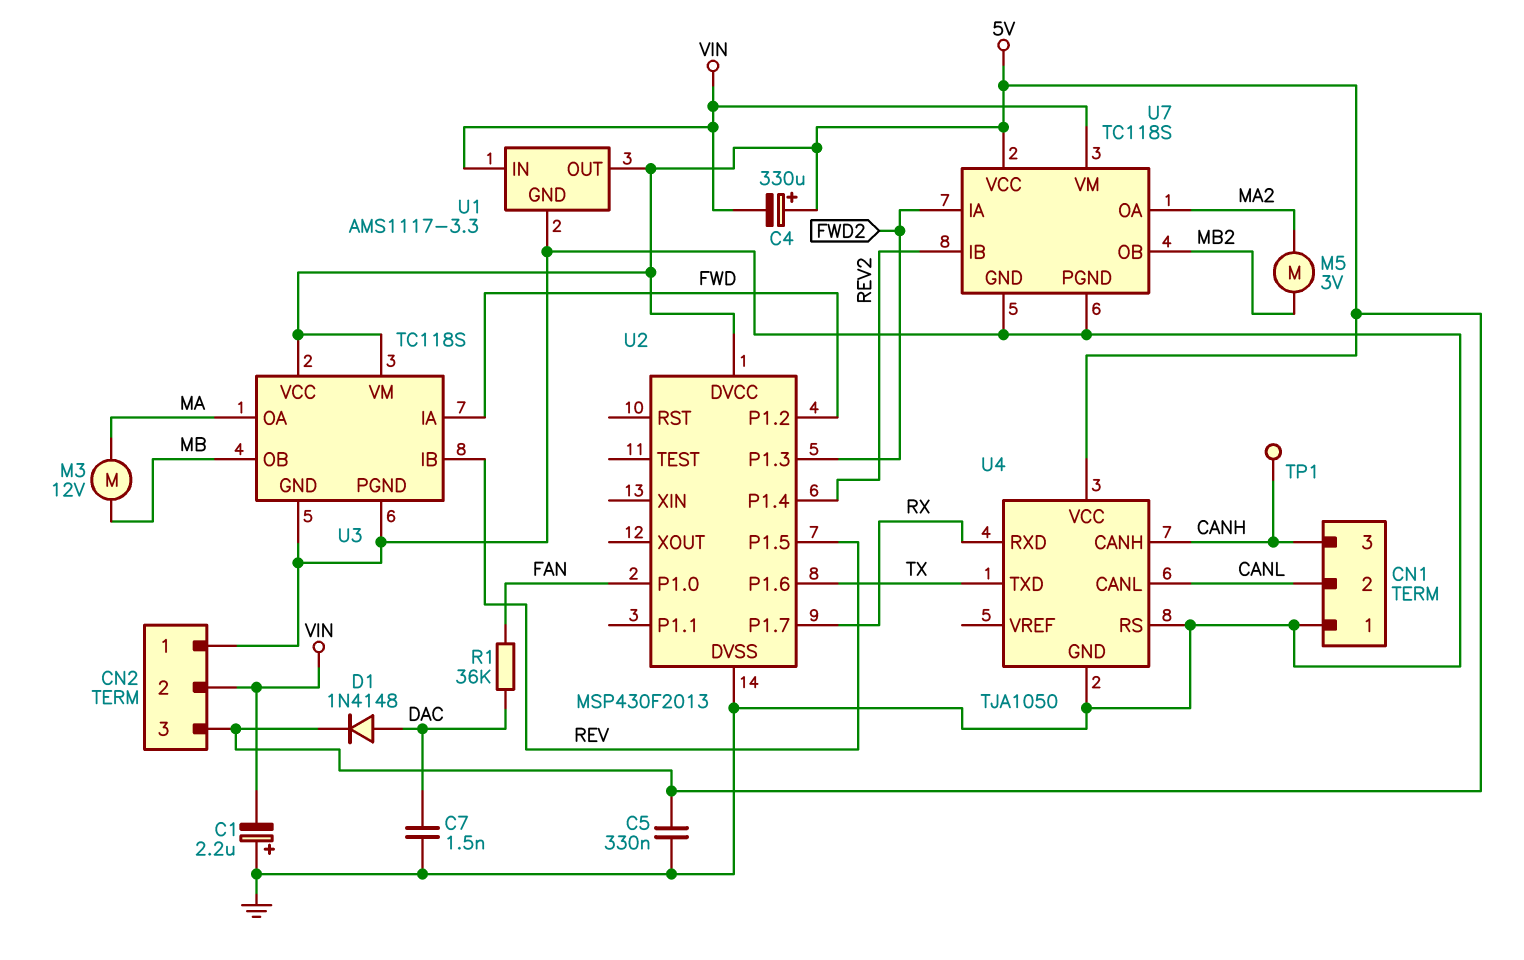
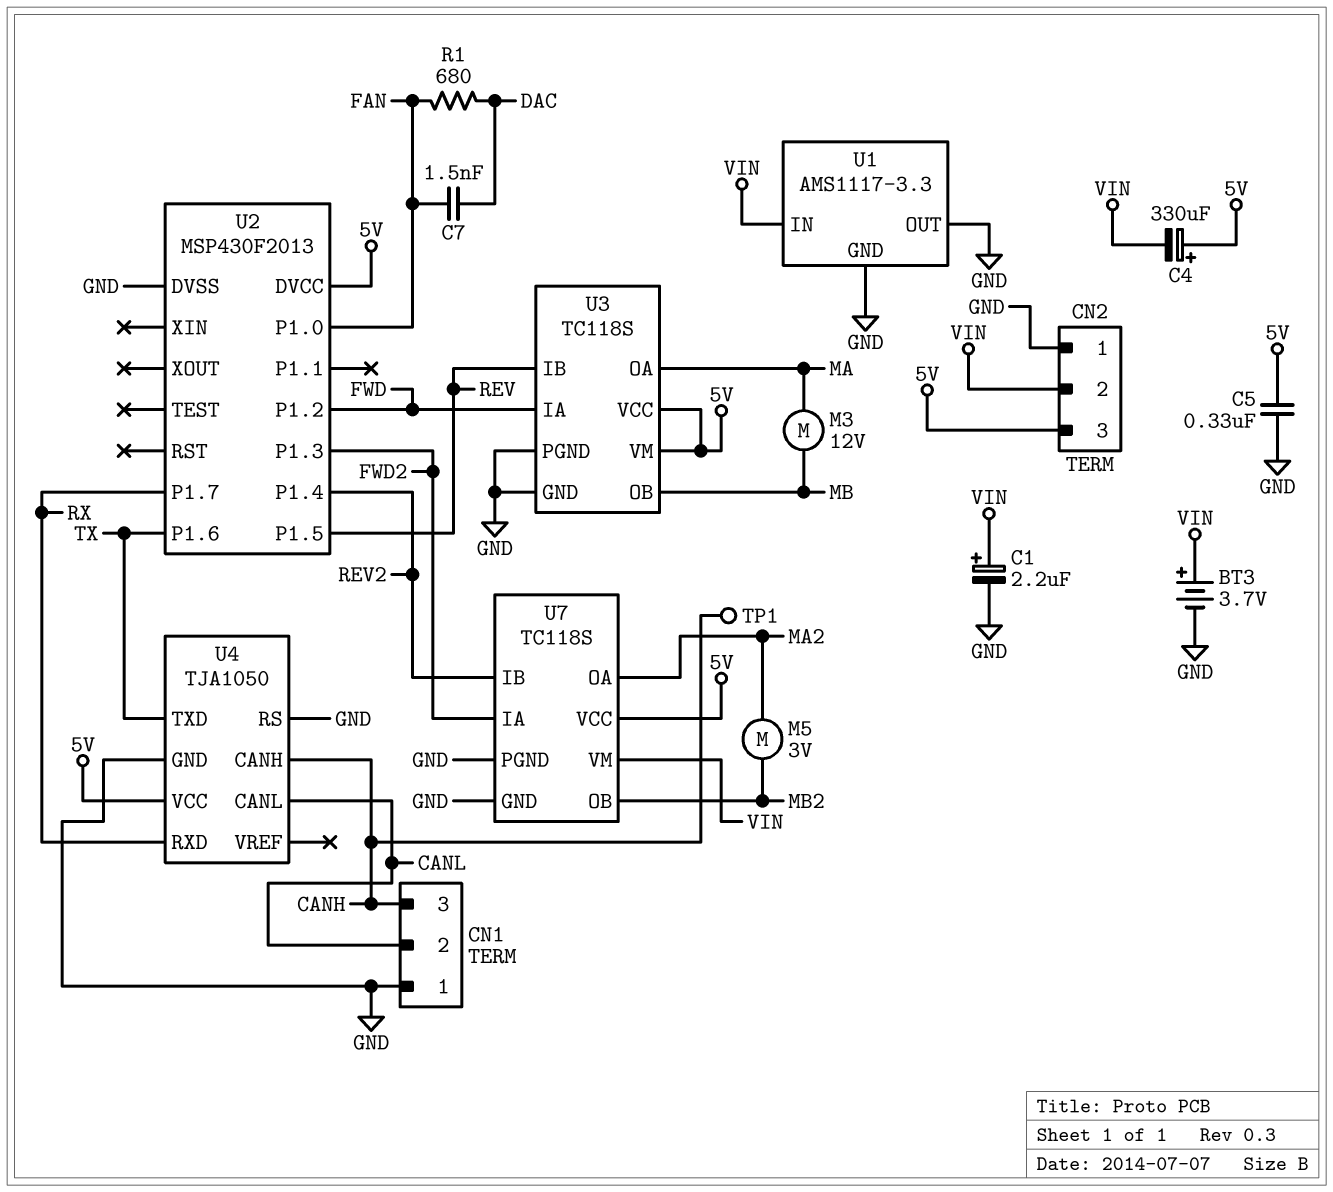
BT3: none -> 3.7V (plus VIN, minus GND)
C1: 2.2uF (plus GND, minus VIN) -> 2.2uF (plus VIN, minus GND)
C7: 1.5nF (DAC, GND) -> 1.5nF (DAC, FAN)
D1: diode 1N4148 (A DAC, K 5V) -> none
R1: 36k (DAC, FAN) -> 680 (DAC, FAN)
U1 pin OUT: 5V -> GND

